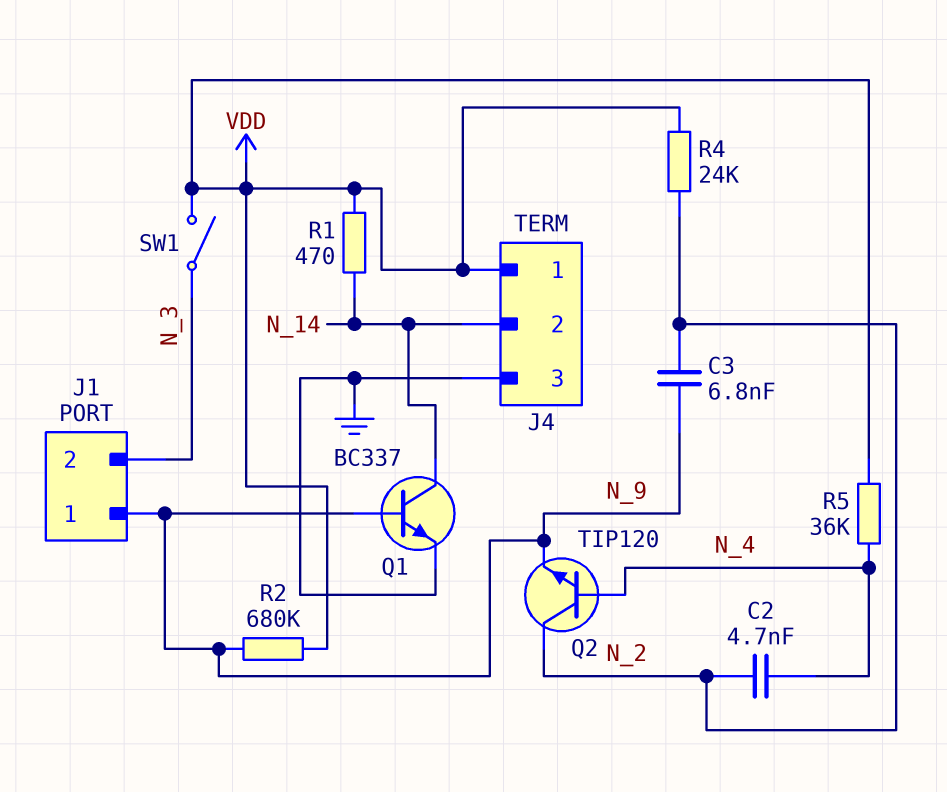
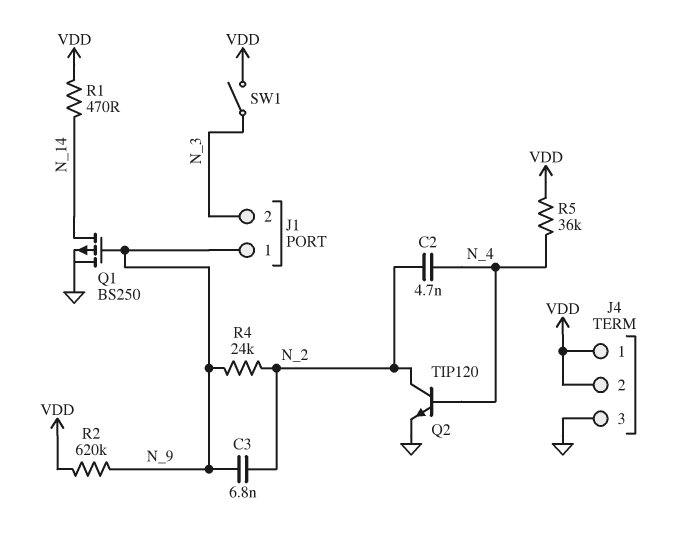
J4 pin 2: N_14 -> VDD
Q1: NPN BC337 (B N_9, C N_14, E GND) -> PMOS BS250 (G N_9, D N_14, S GND)
Q2: NPN TIP120 (B N_4, C N_2, E N_9) -> NPN TIP120 (B N_4, C N_2, E GND)
R2: 680k (N_9, VDD) -> 620k (N_9, VDD)
R4: 24k (N_2, VDD) -> 24k (N_2, N_9)

